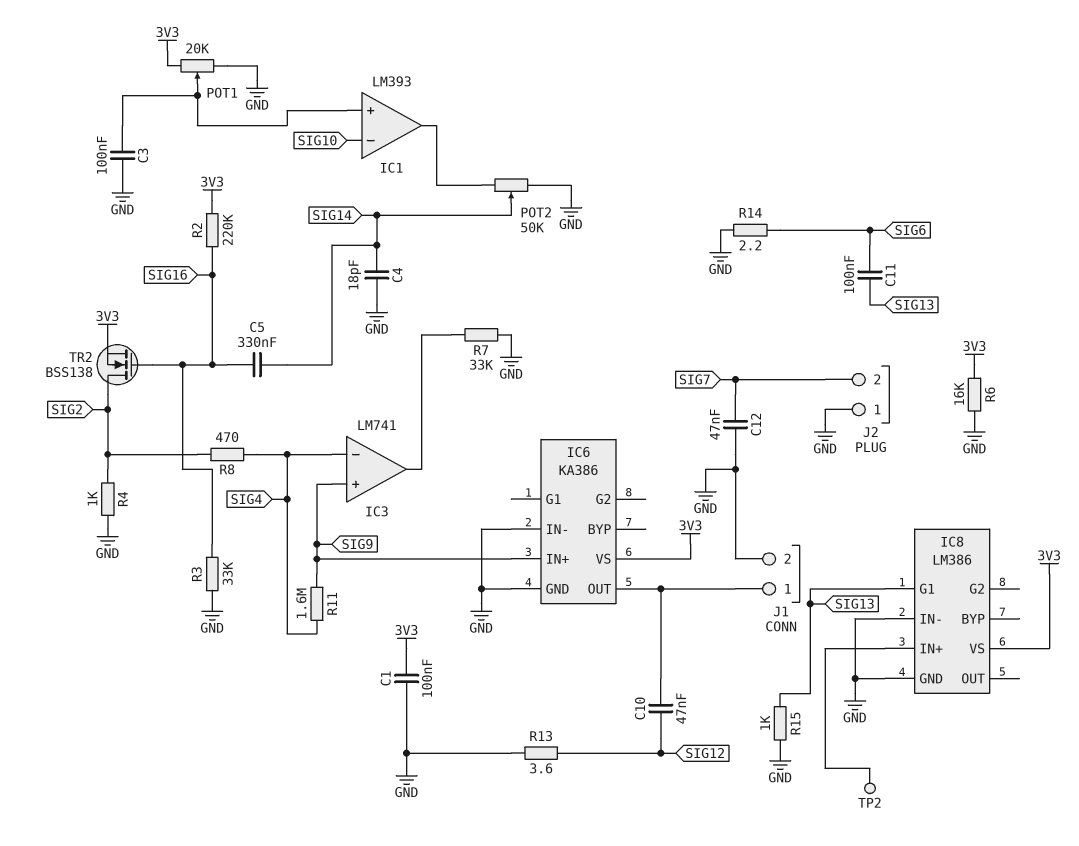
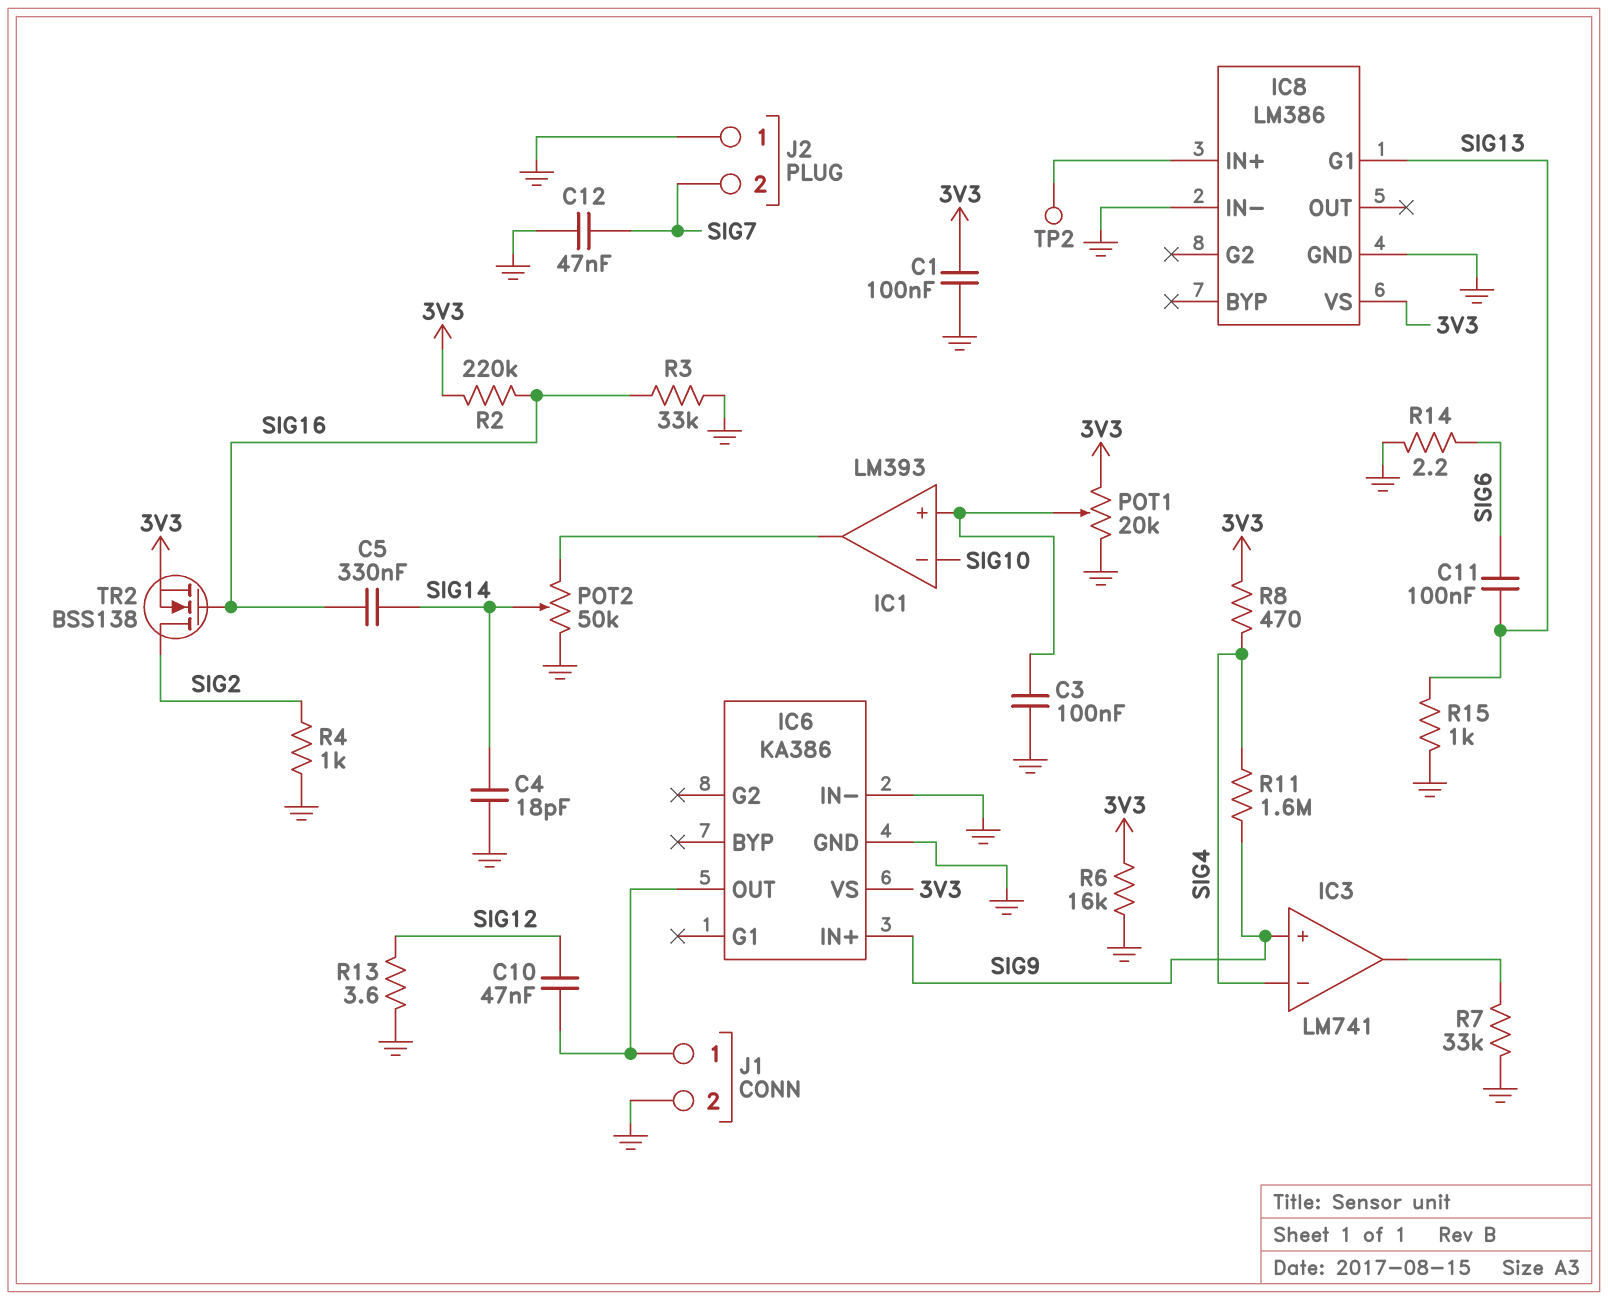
R8: 470 (SIG2, SIG4) -> 470 (3V3, SIG4)

